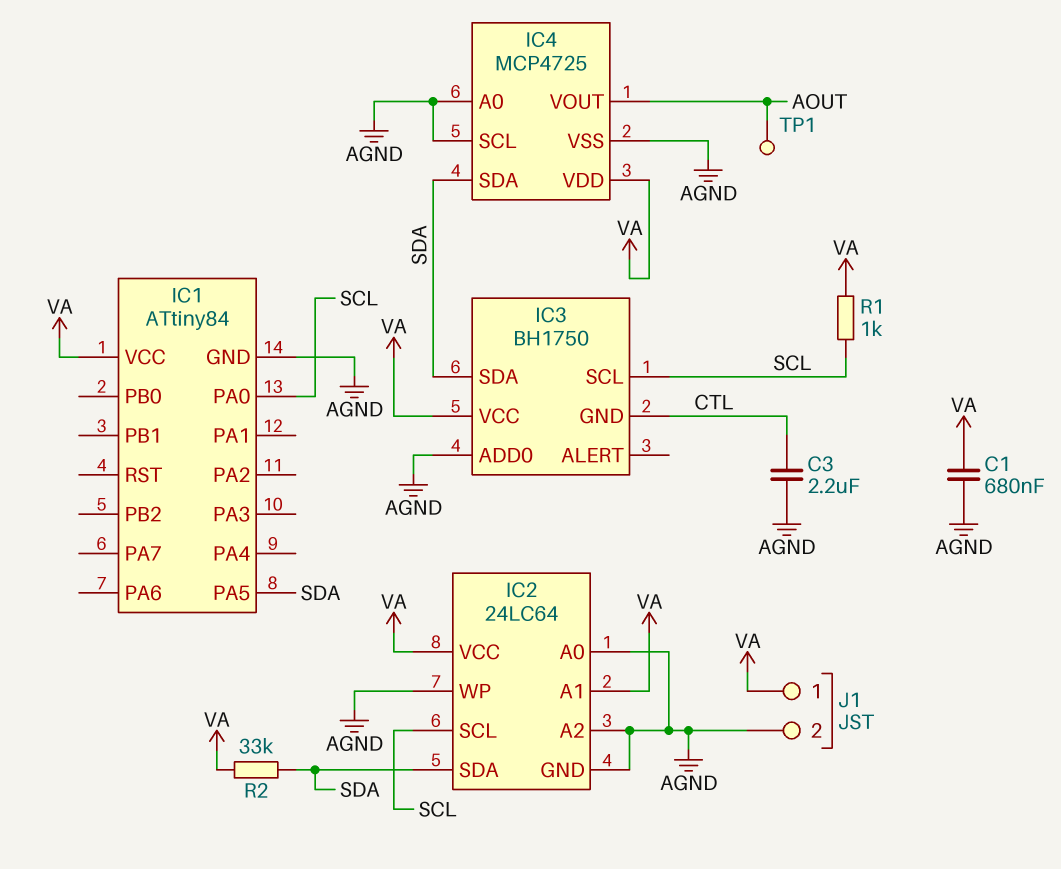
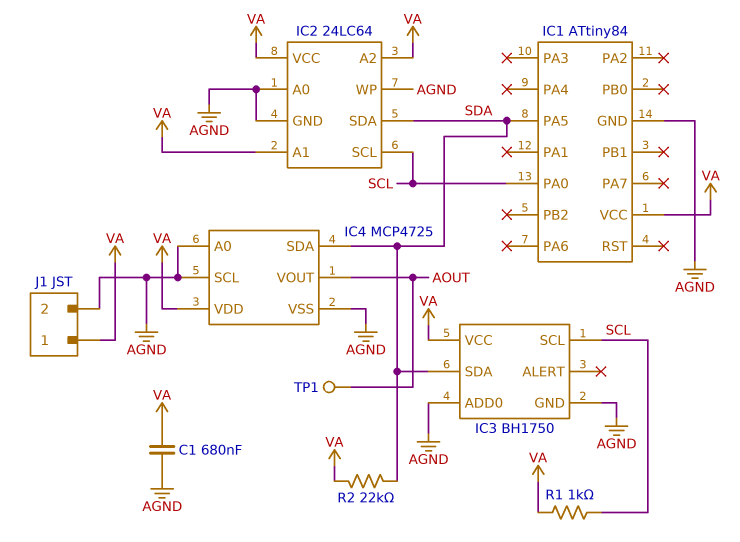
C3: 2.2uF (AGND, CTL) -> none
IC2 pin A2: AGND -> VA
IC3 pin GND: CTL -> AGND
R2: 33k (SDA, VA) -> 22k (SDA, VA)

